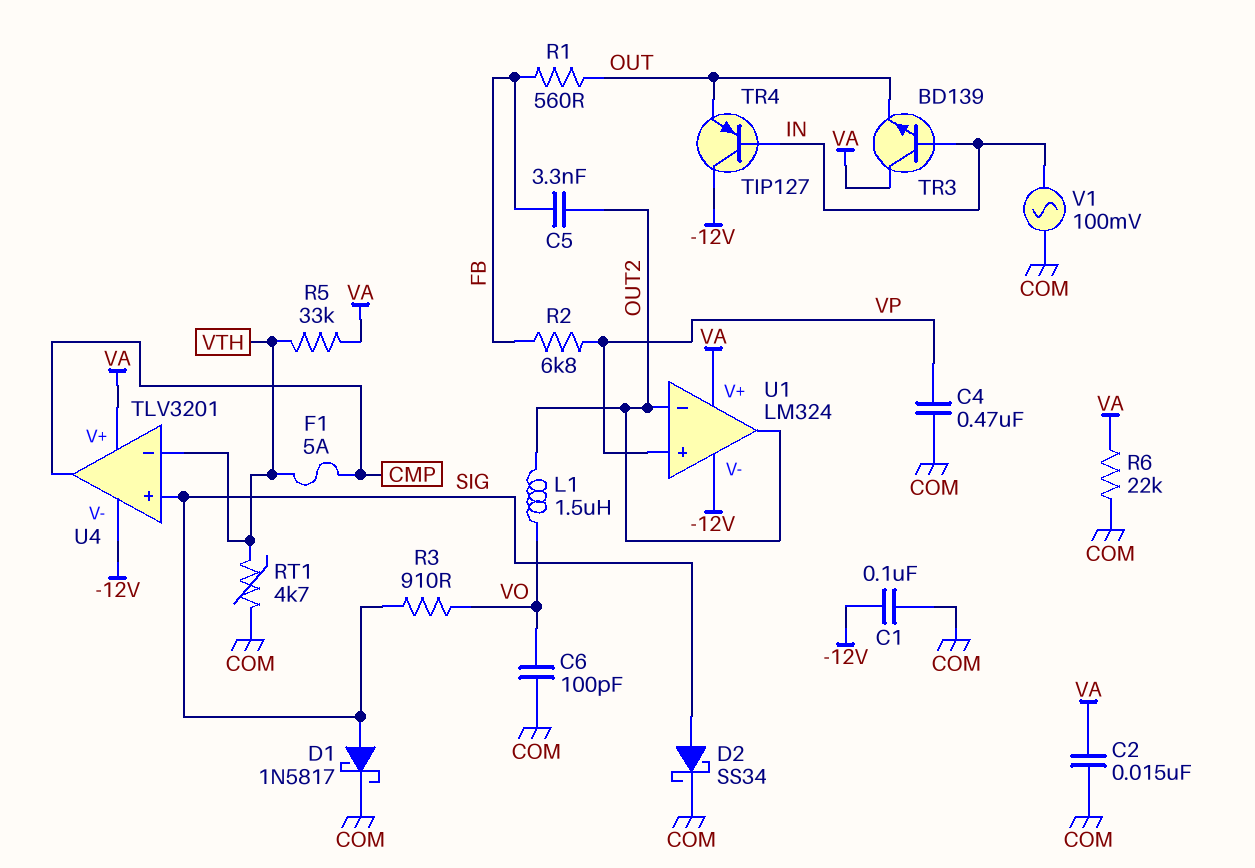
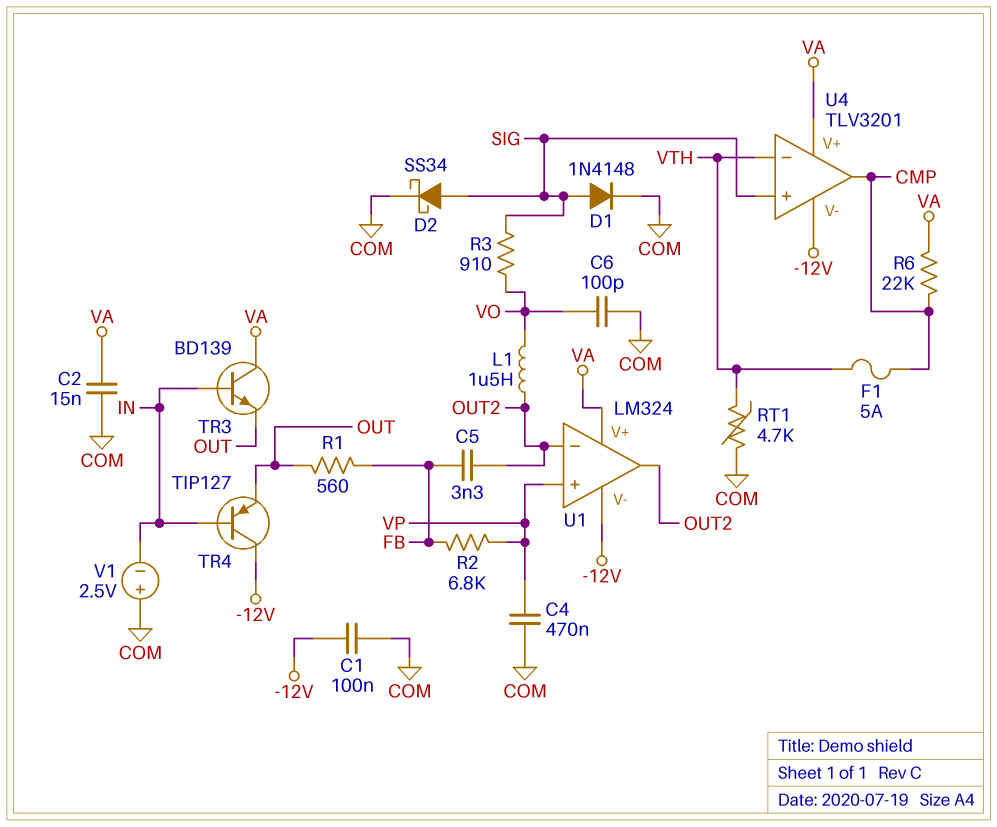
D1: schottky 1N5817 (A SIG, K COM) -> diode 1N4148 (A SIG, K COM)
R5: 33k (VA, VTH) -> none
R6: 22k (COM, VA) -> 22k (CMP, VA)
V1: AC 100mV (COM, IN) -> 2.5V (plus COM, minus IN)

